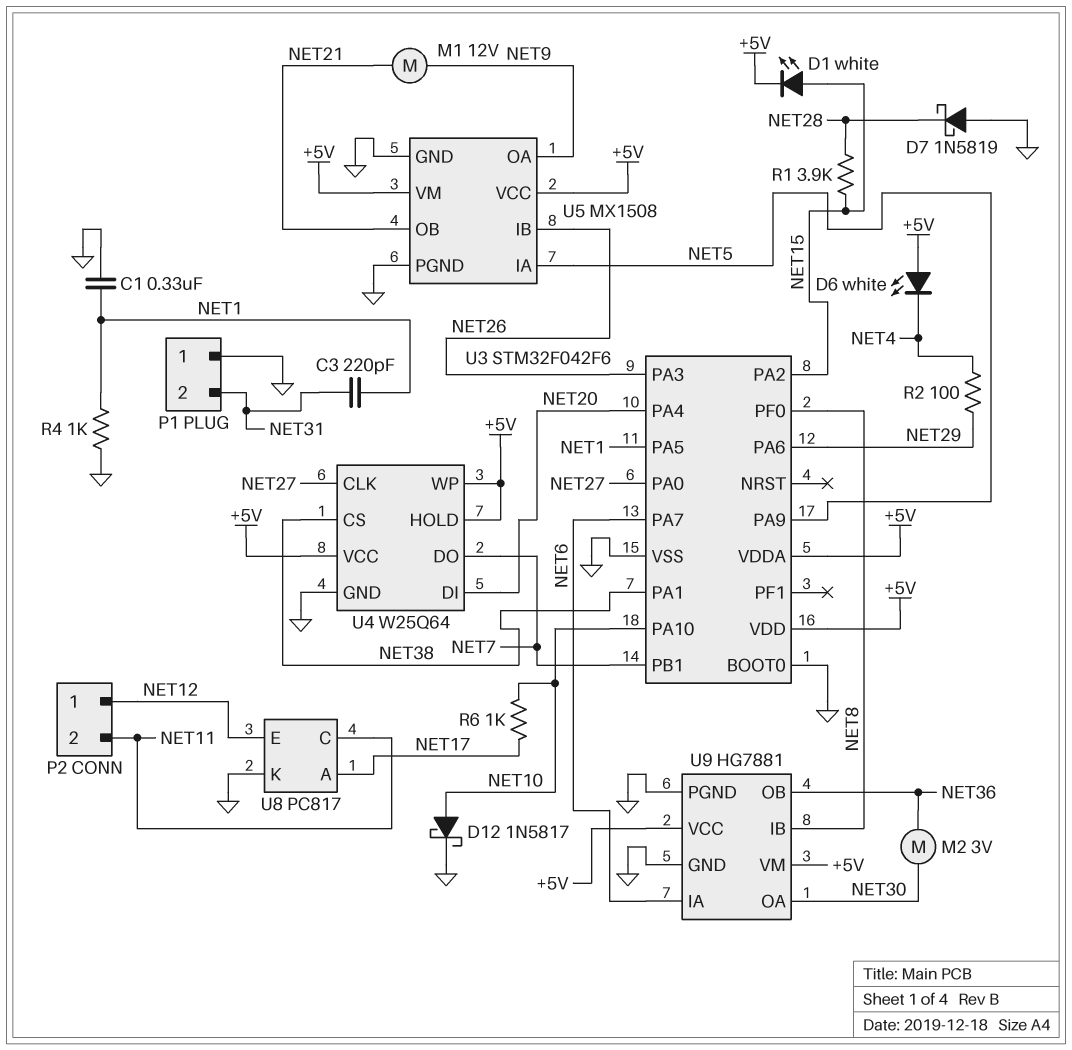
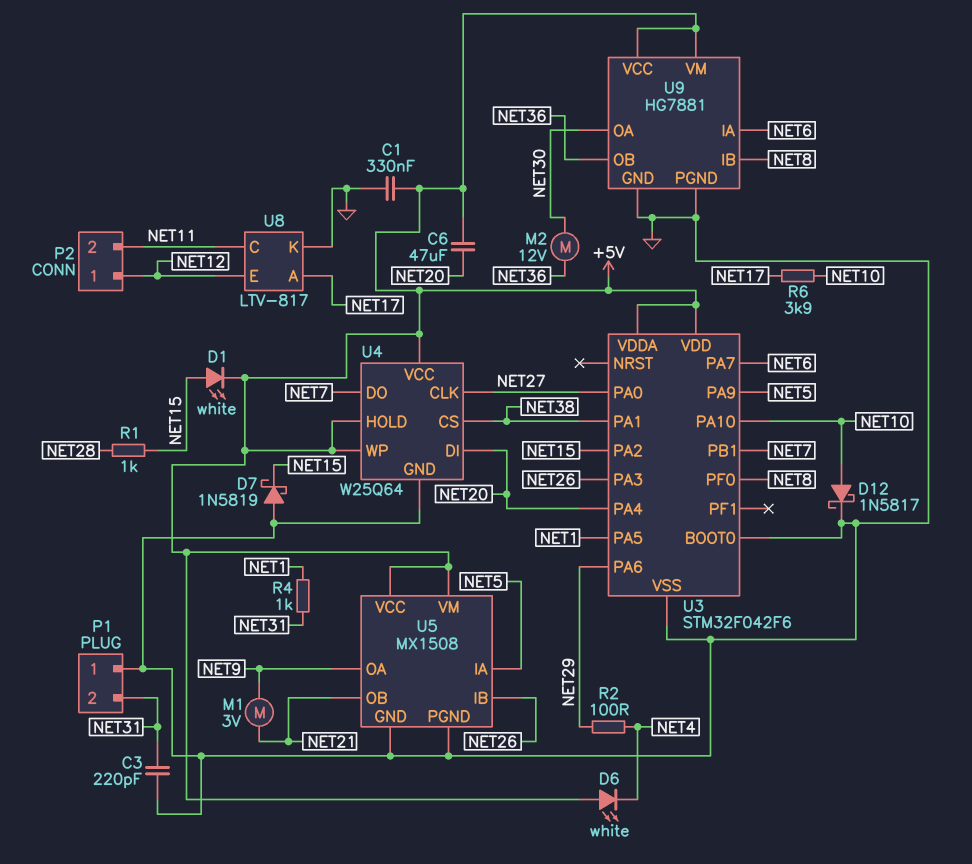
C1: 330nF (GND, NET1) -> 330nF (+5V, GND)
C3: 220pF (NET1, NET31) -> 220pF (GND, NET31)
C6: none -> 47uF (+5V, NET20)
D7: schottky 1N5819 (A GND, K NET28) -> schottky 1N5819 (A GND, K NET15)
M1: motor 12V (NET9, NET21) -> motor 3V (NET9, NET21)
M2: motor 3V (NET30, NET36) -> motor 12V (NET30, NET36)
R1: 3.9k (NET15, NET28) -> 1k (NET15, NET28)
R4: 1k (GND, NET1) -> 1k (NET1, NET31)
R6: 1k (NET10, NET17) -> 3.9k (NET10, NET17)
U8: PC817 -> LTV-817

